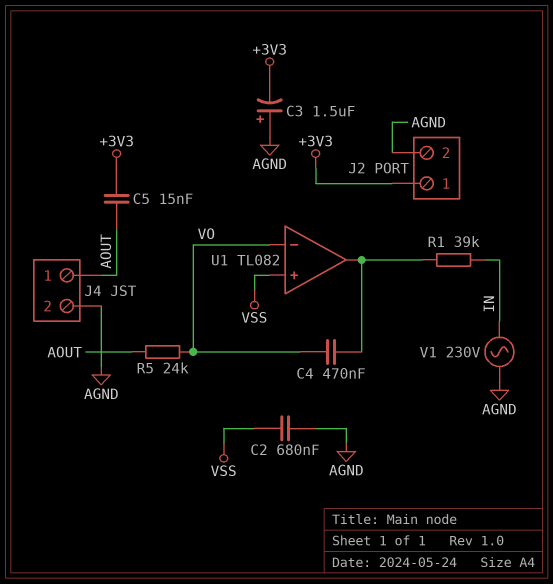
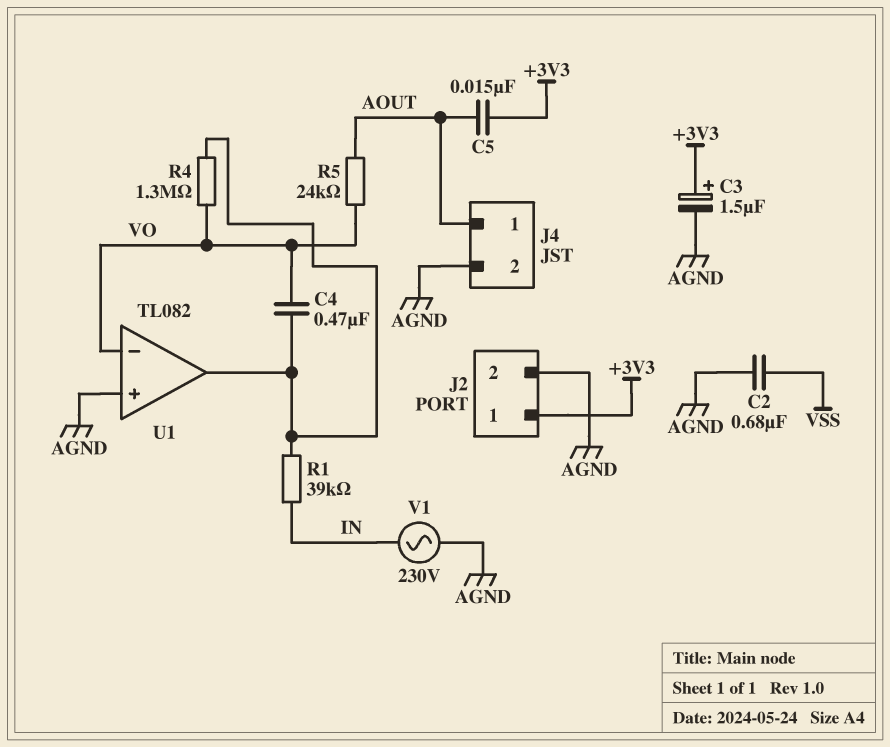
C3: 1.5uF (plus AGND, minus +3V3) -> 1.5uF (plus +3V3, minus AGND)
R4: none -> 1.3M (U1/out, VO)
U1 pin in+: VSS -> AGND

